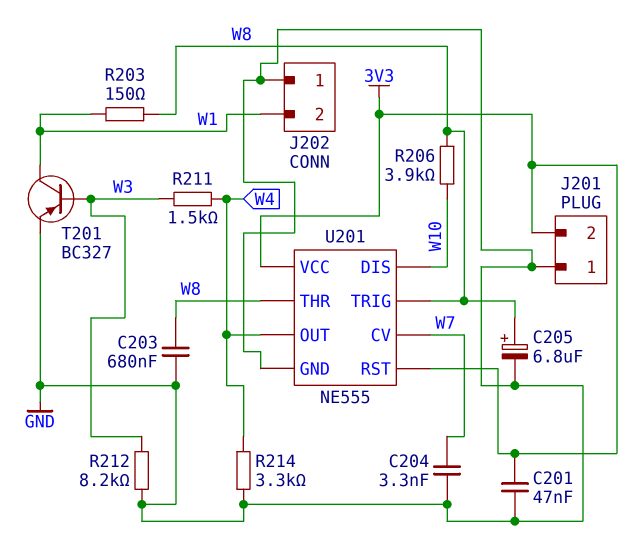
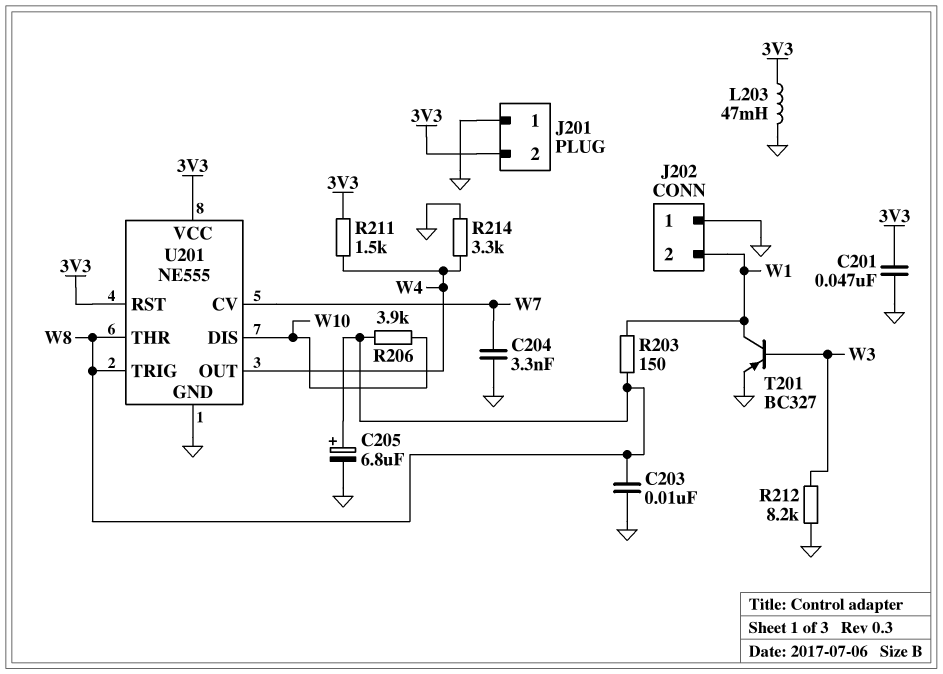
C203: 680nF (GND, W8) -> 10nF (GND, W8)
L203: none -> 47mH (3V3, GND)
R211: 1.5k (W3, W4) -> 1.5k (3V3, W4)

